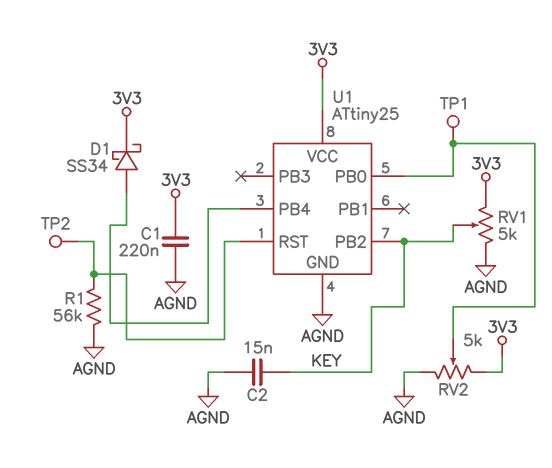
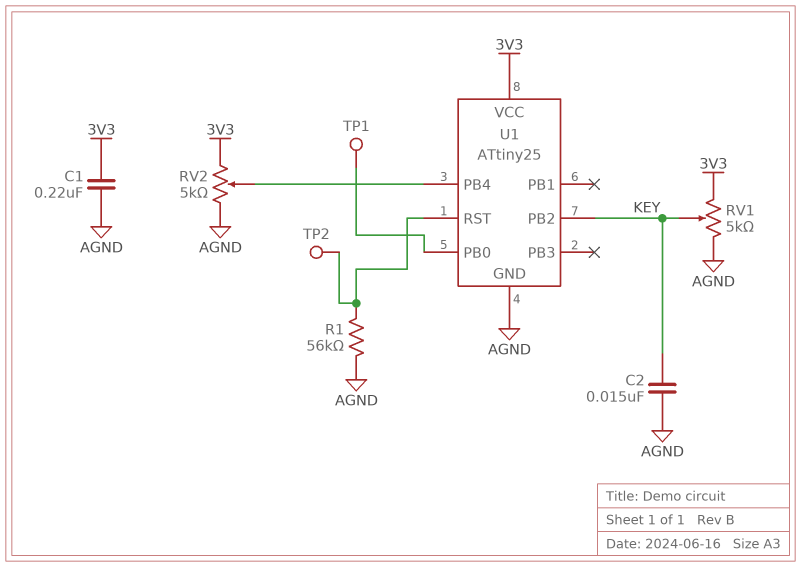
D1: schottky SS34 (A U1/PB4, K 3V3) -> none
RV2: 5k (3V3, AGND, wiper U1/PB0) -> 5k (3V3, AGND, wiper U1/PB4)

